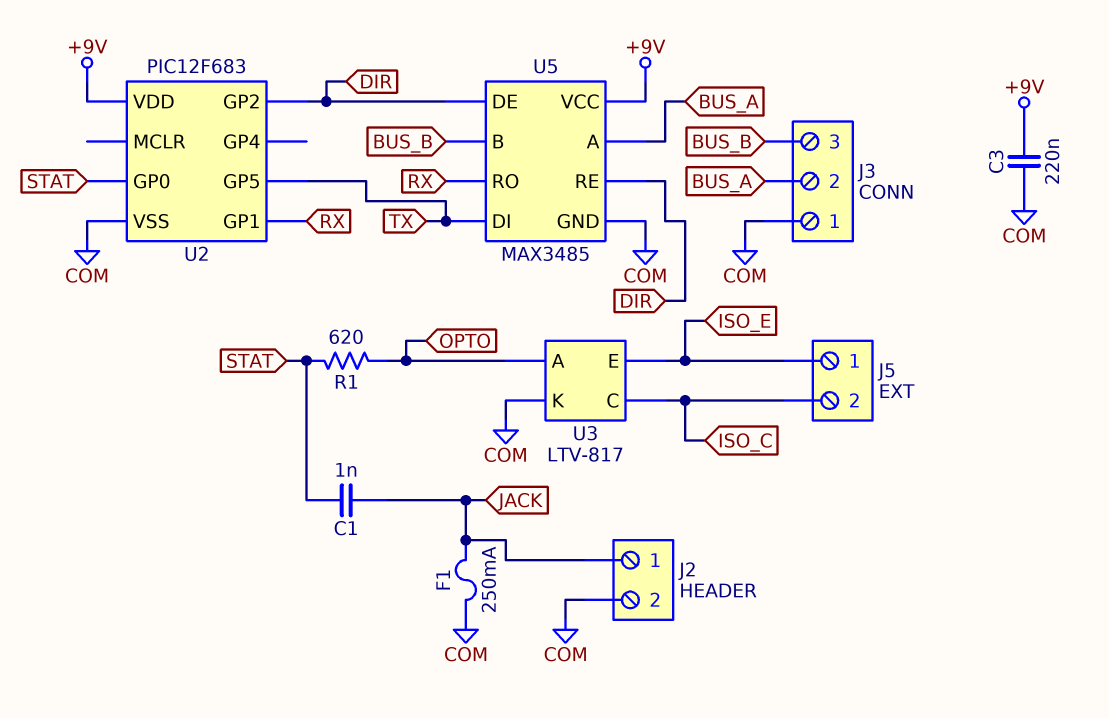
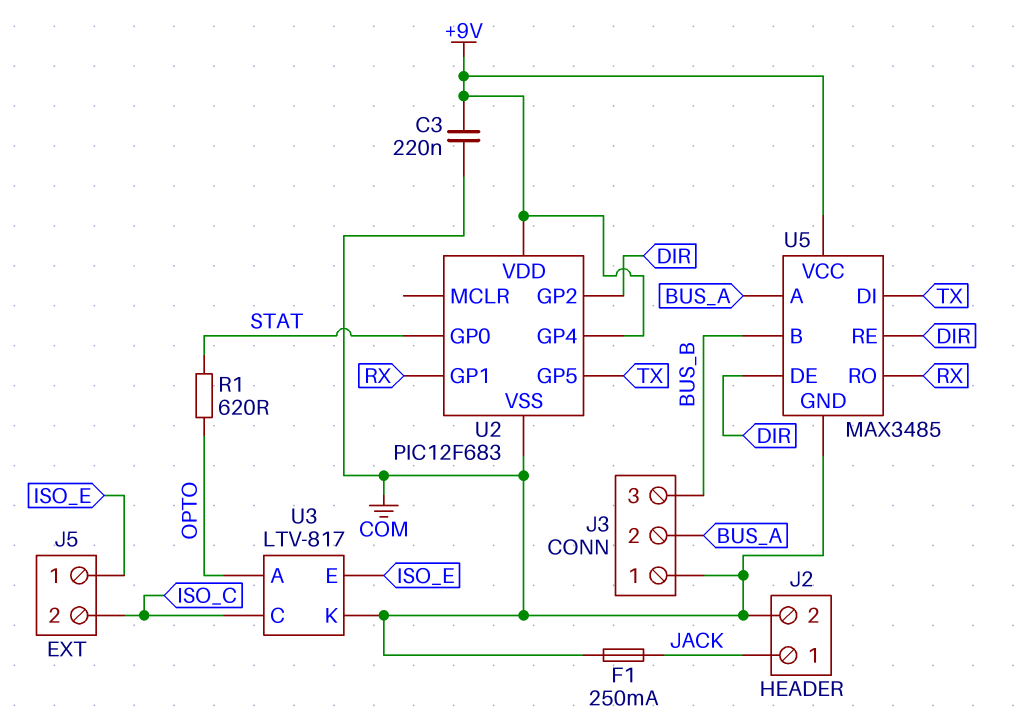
C1: 1nF (JACK, STAT) -> none
U2 pin GP4: none -> +9V

